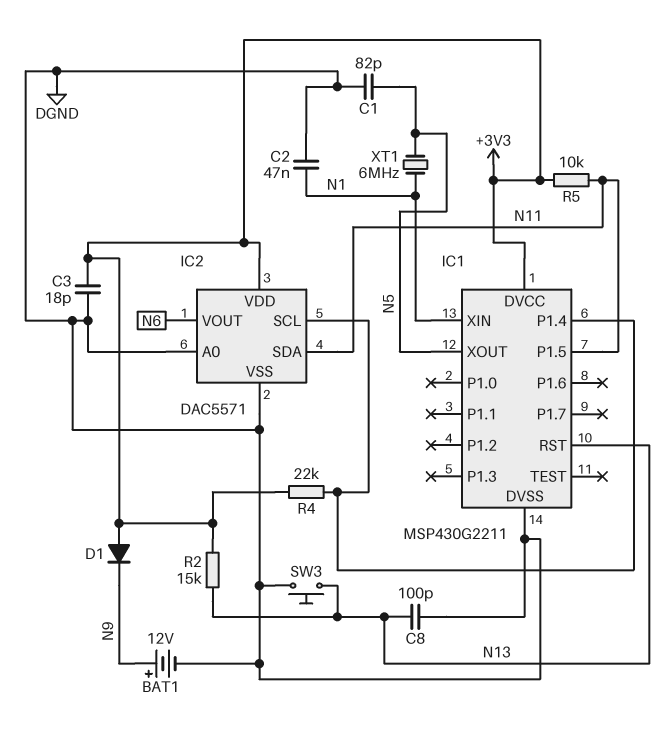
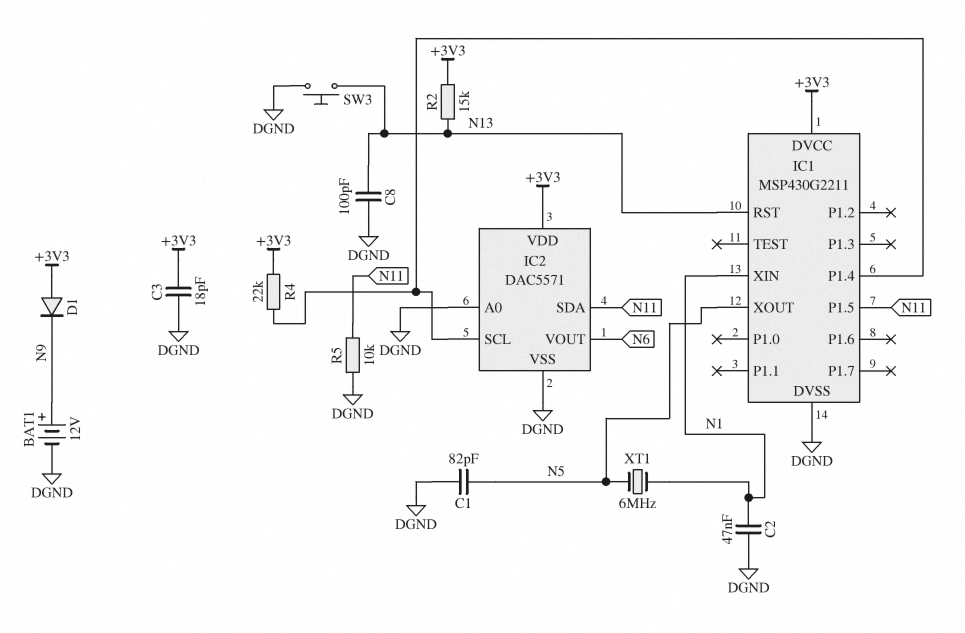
R5: 10k (+3V3, N11) -> 10k (DGND, N11)

